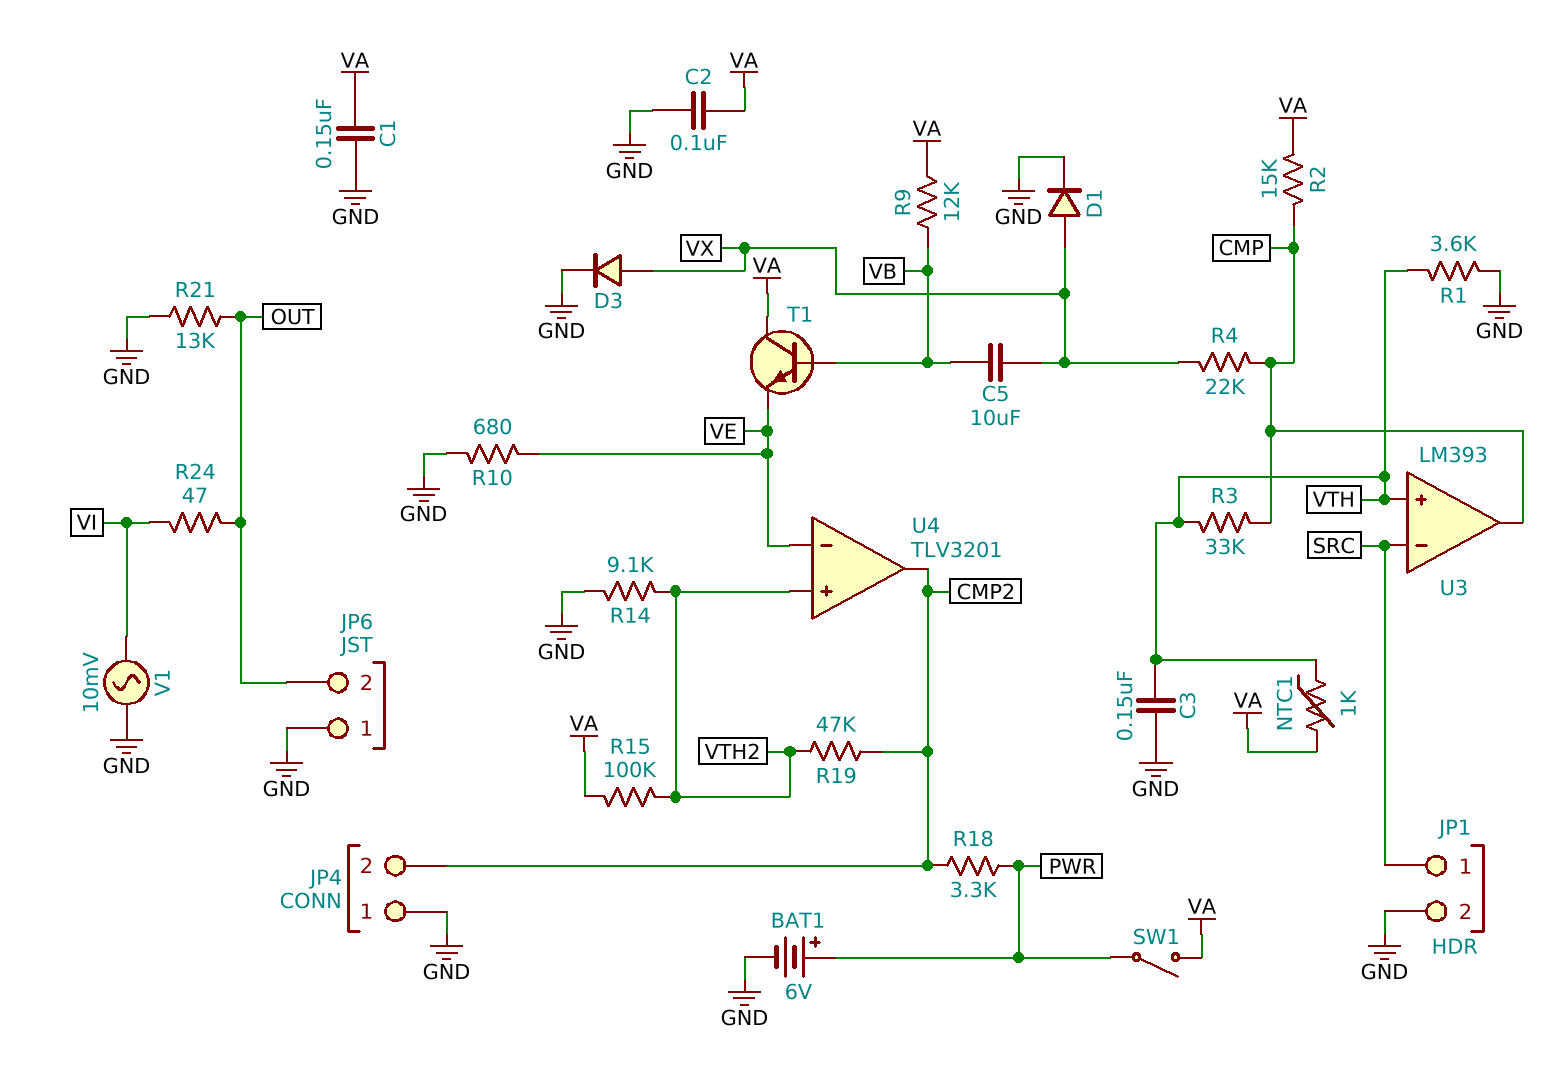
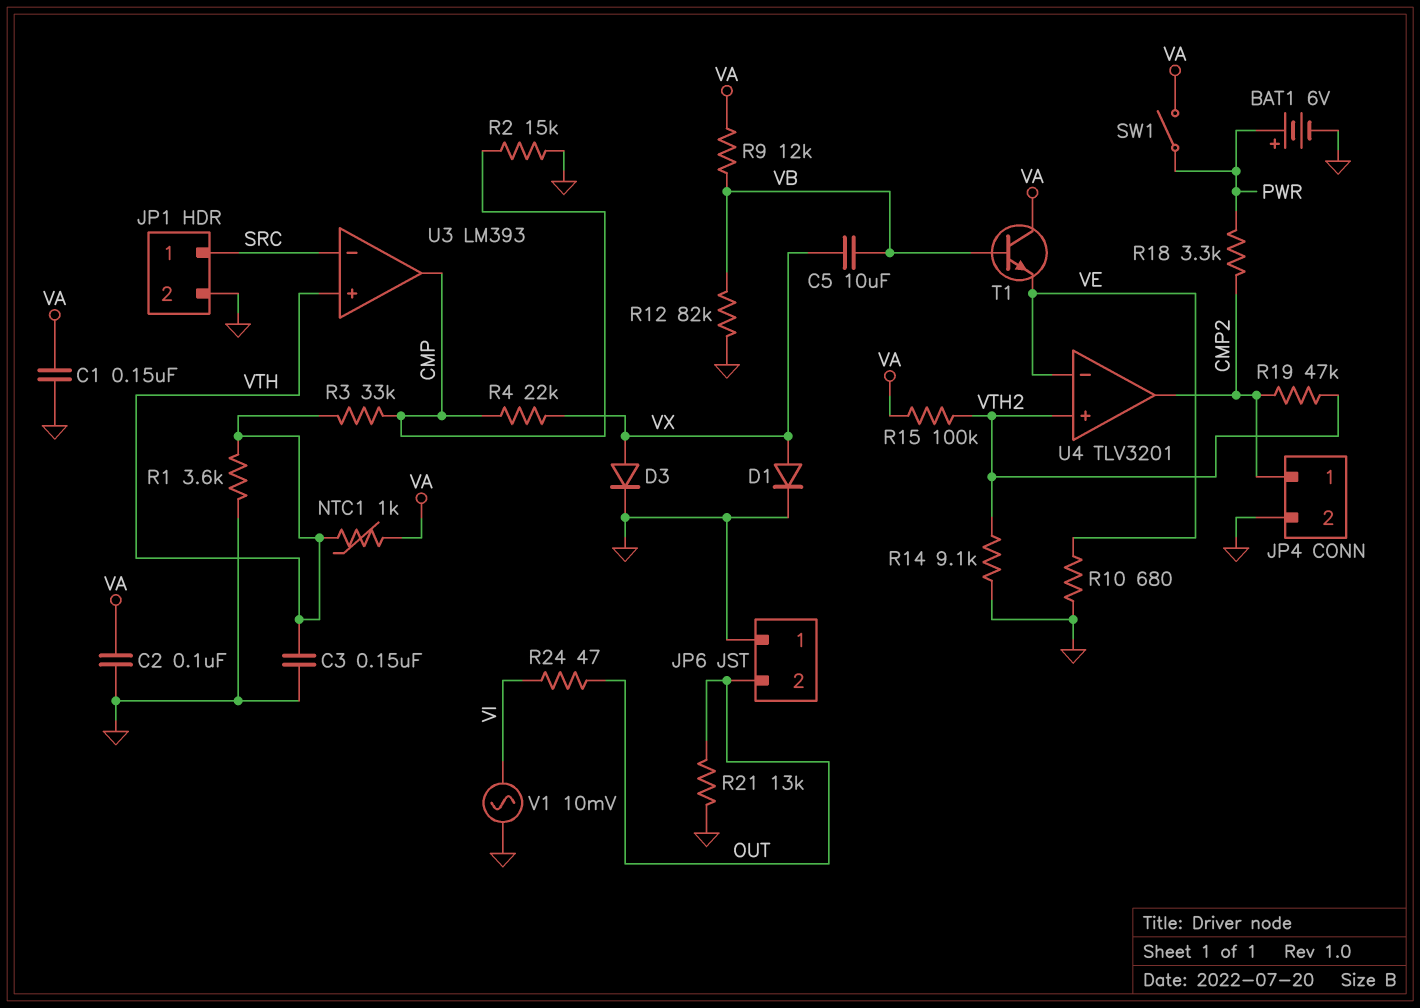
JP4 pin 1: GND -> CMP2
JP4 pin 2: CMP2 -> GND
R2: 15k (CMP, VA) -> 15k (CMP, GND)
R12: none -> 82k (GND, VB)

